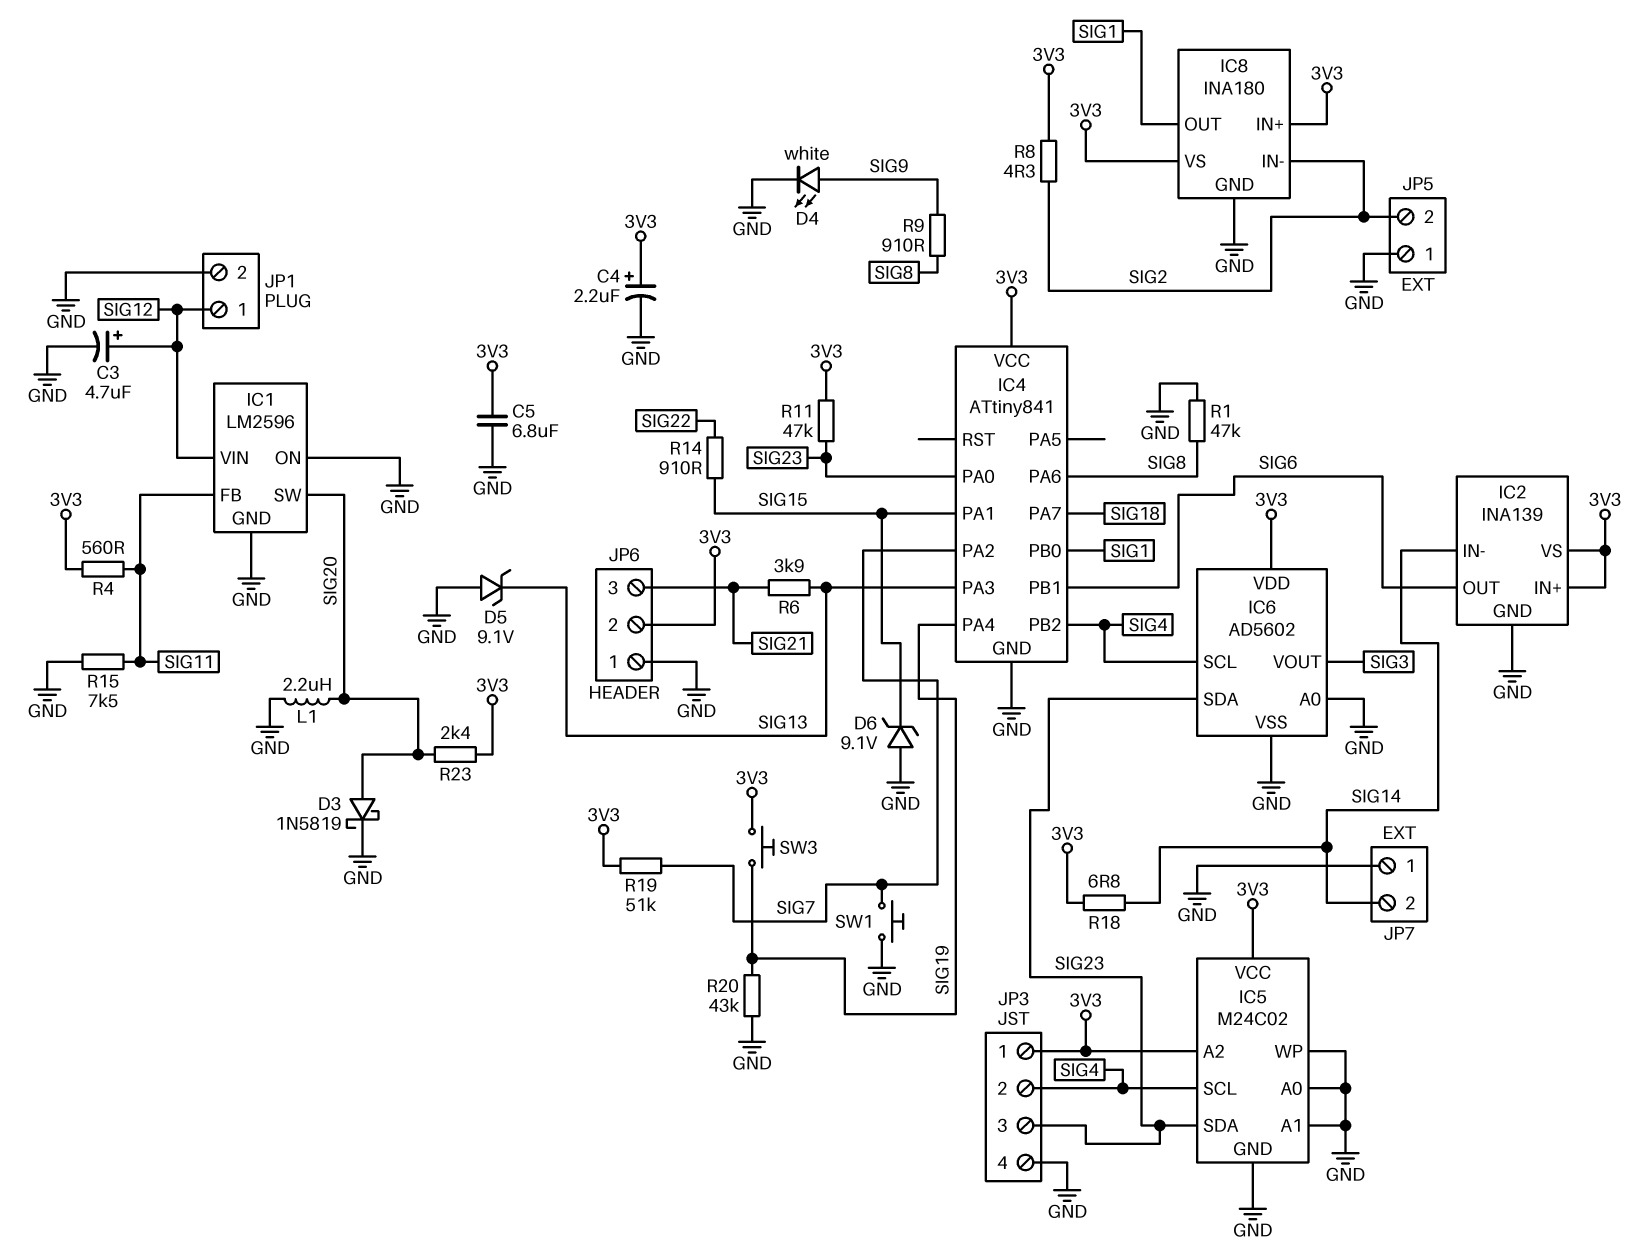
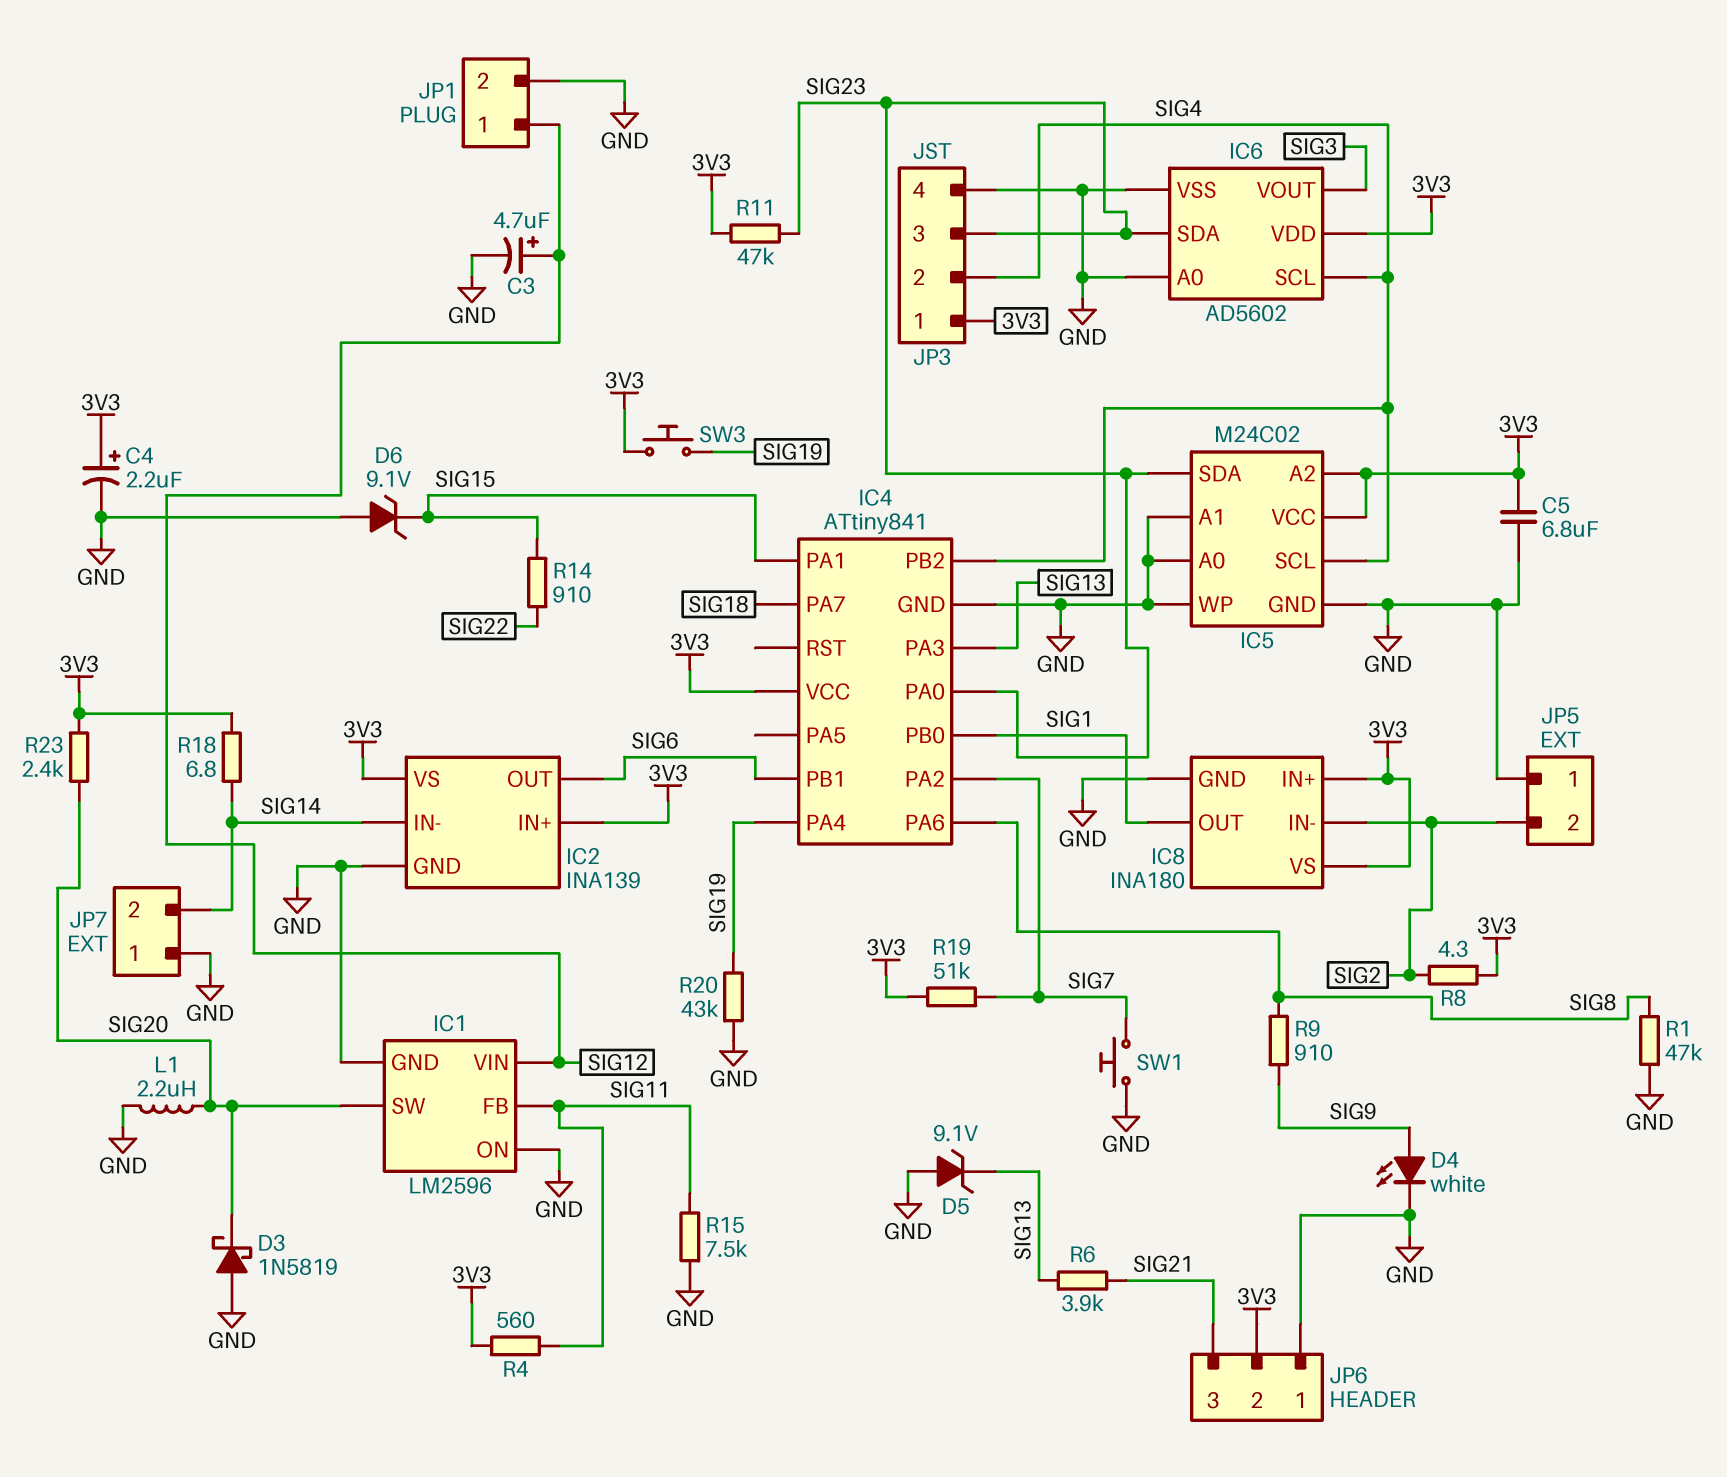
D3: schottky 1N5819 (A SIG20, K GND) -> schottky 1N5819 (A GND, K SIG20)

